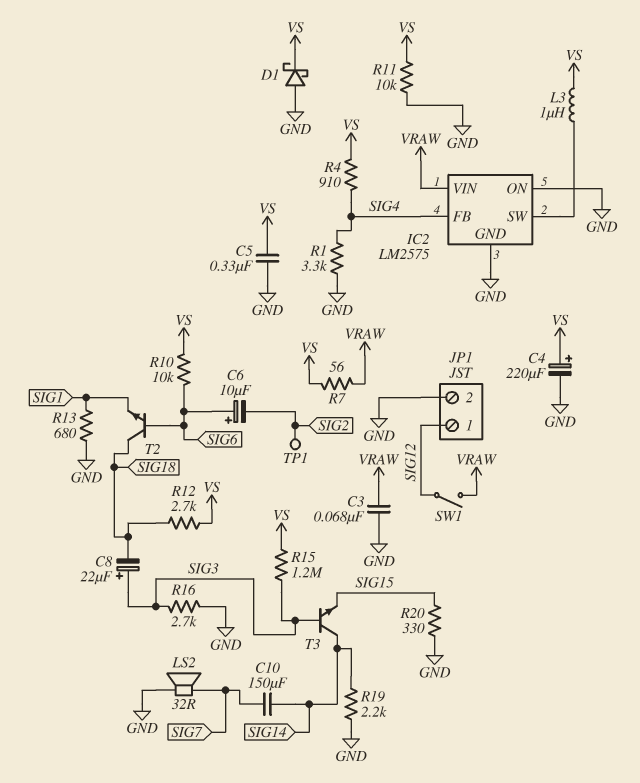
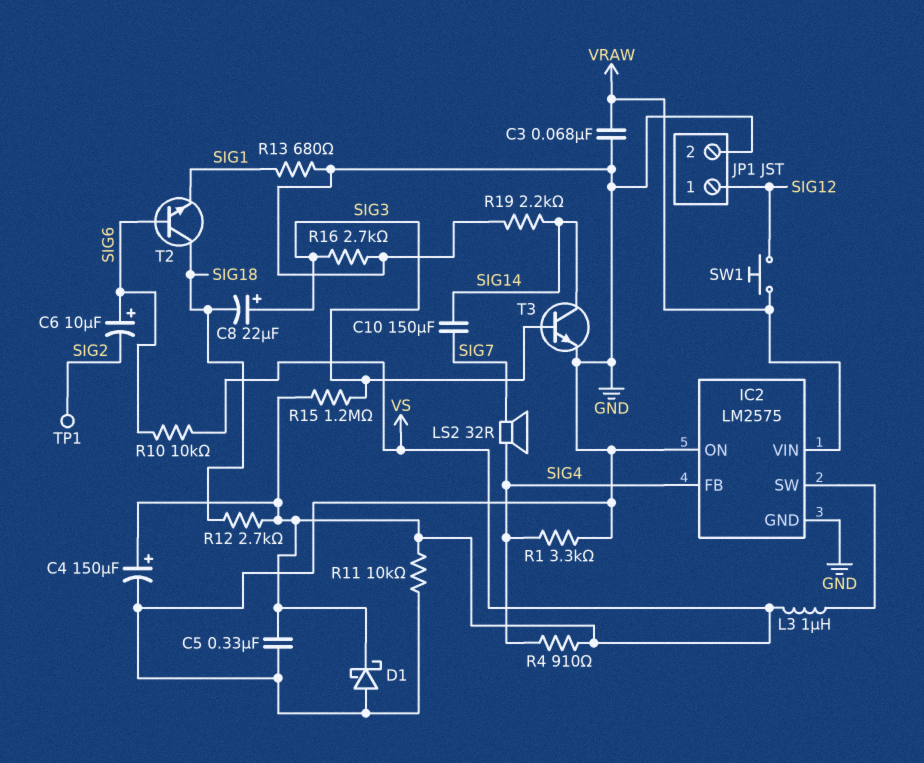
C4: 220uF (plus VS, minus GND) -> 150uF (plus VS, minus GND)
LS2: speaker 32R (GND, SIG7) -> speaker 32R (SIG4, SIG7)
R7: 56 (VRAW, VS) -> none
R20: 330 (GND, SIG15) -> none
SW1: switch (SIG12, VRAW) -> button (SIG12, VRAW)
T3: NPN (B SIG3, C SIG14, E SIG15) -> NPN (B SIG3, C SIG14, E GND)

